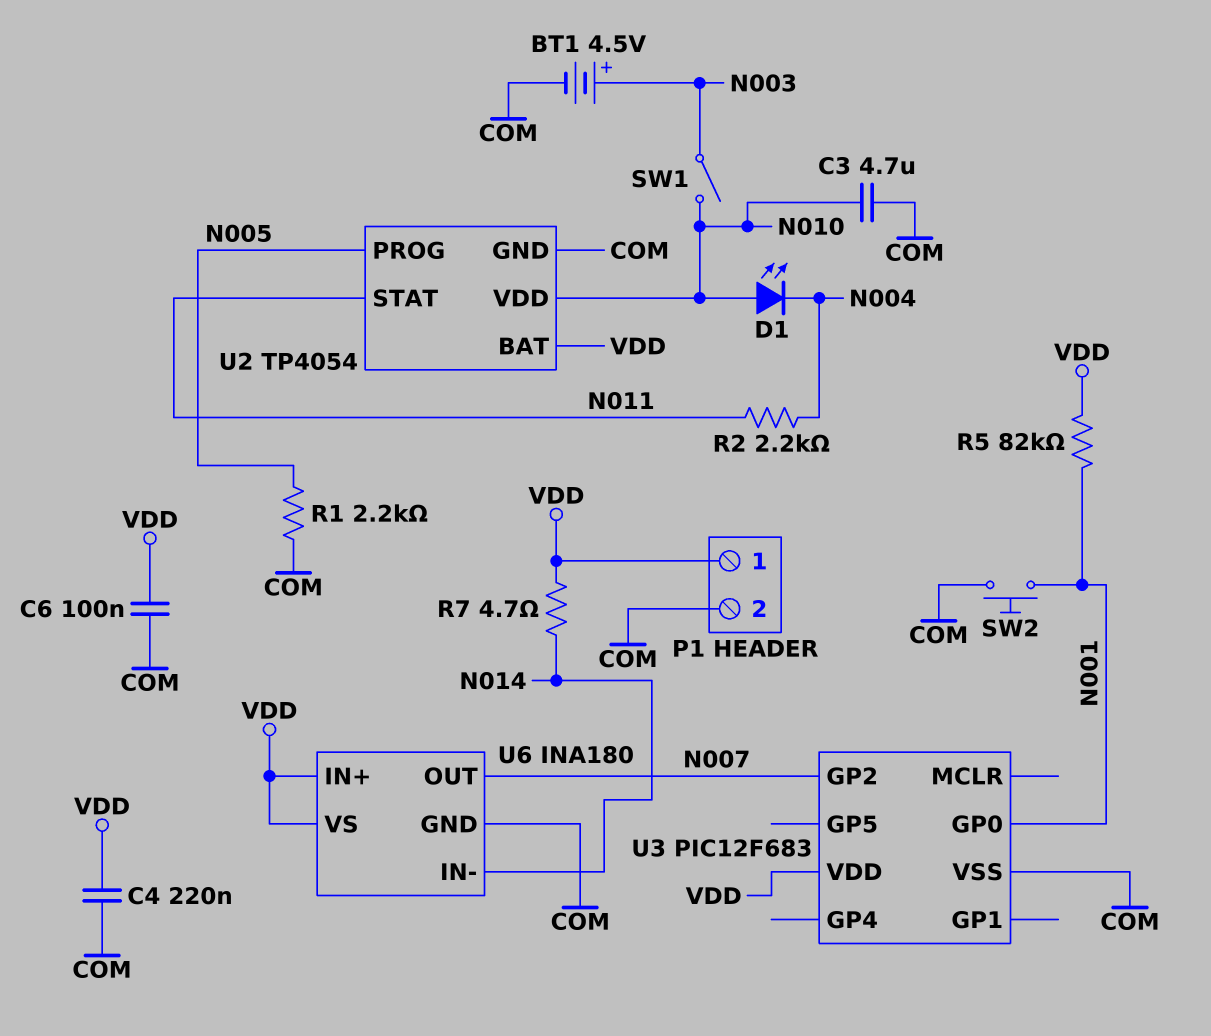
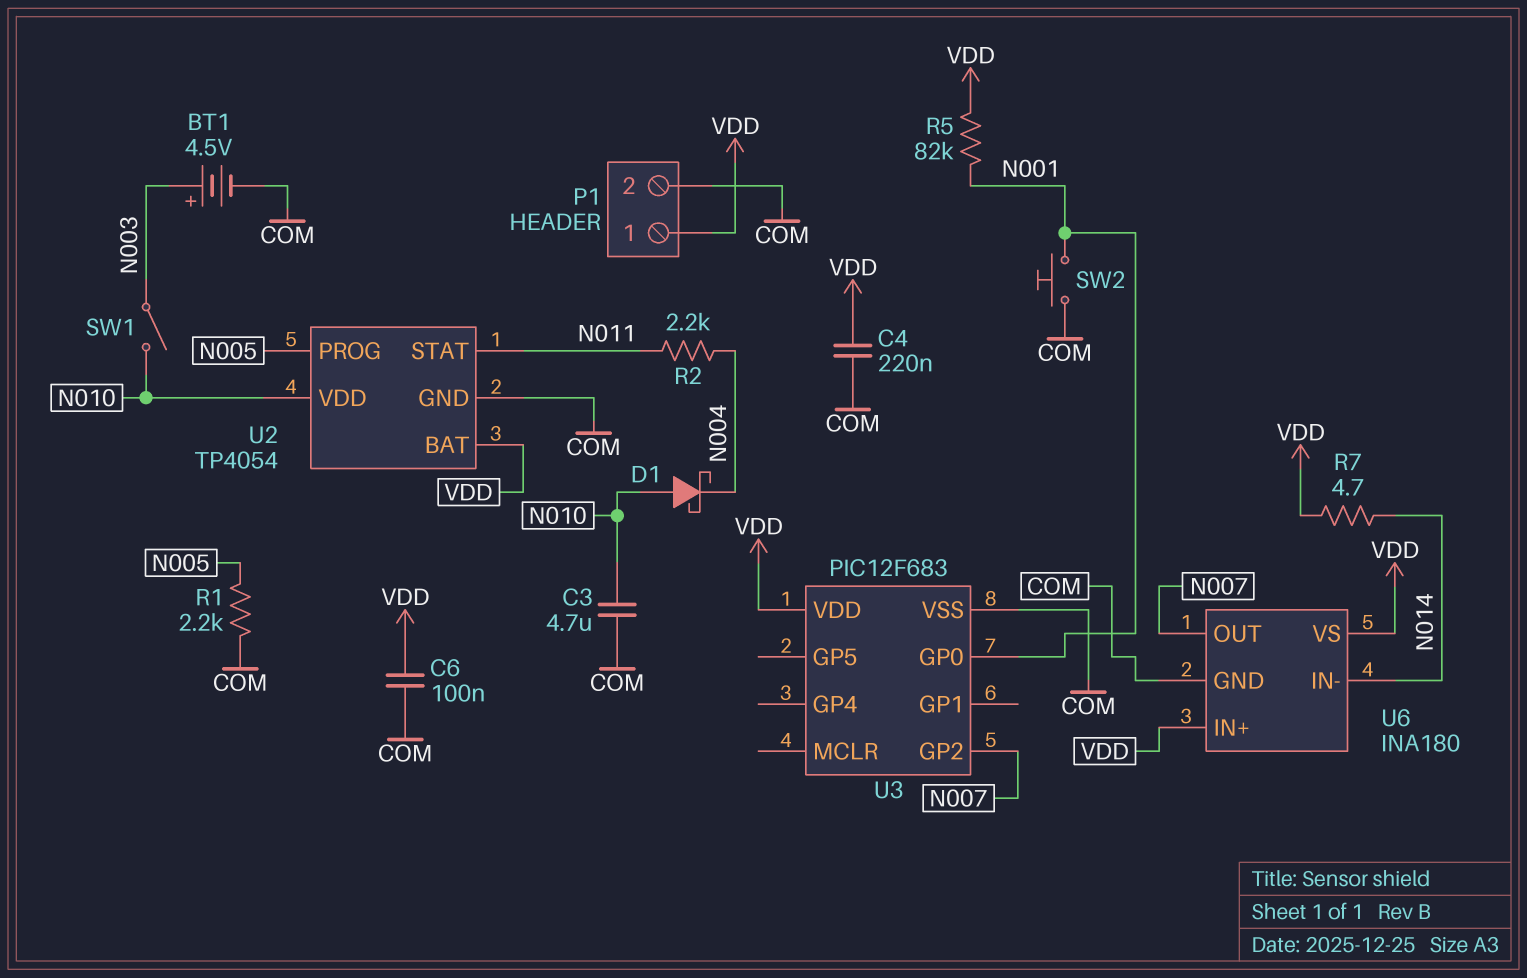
D1: LED (A N010, K N004) -> schottky (A N010, K N004)

